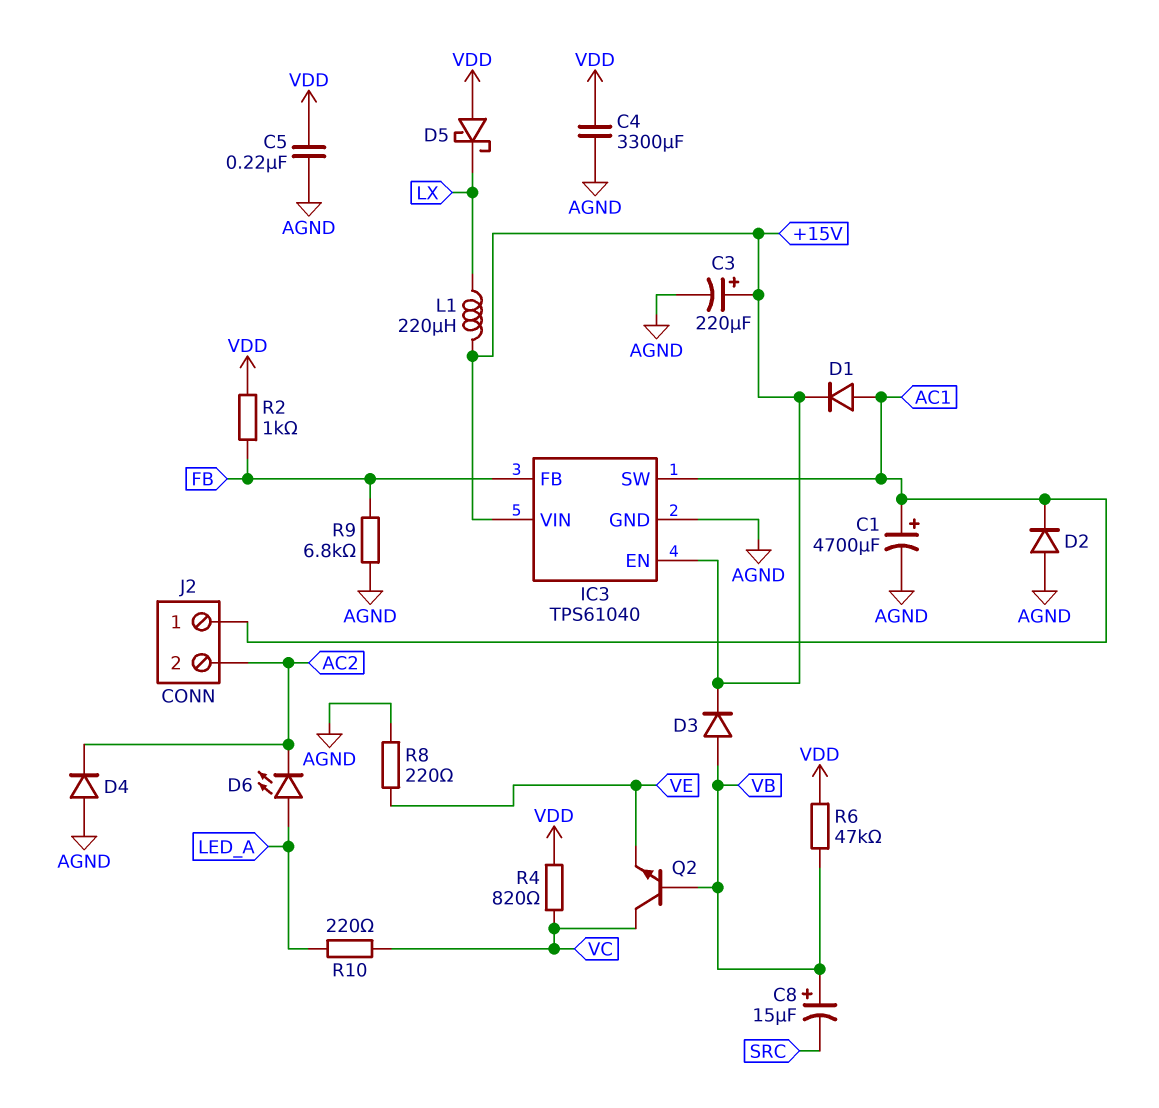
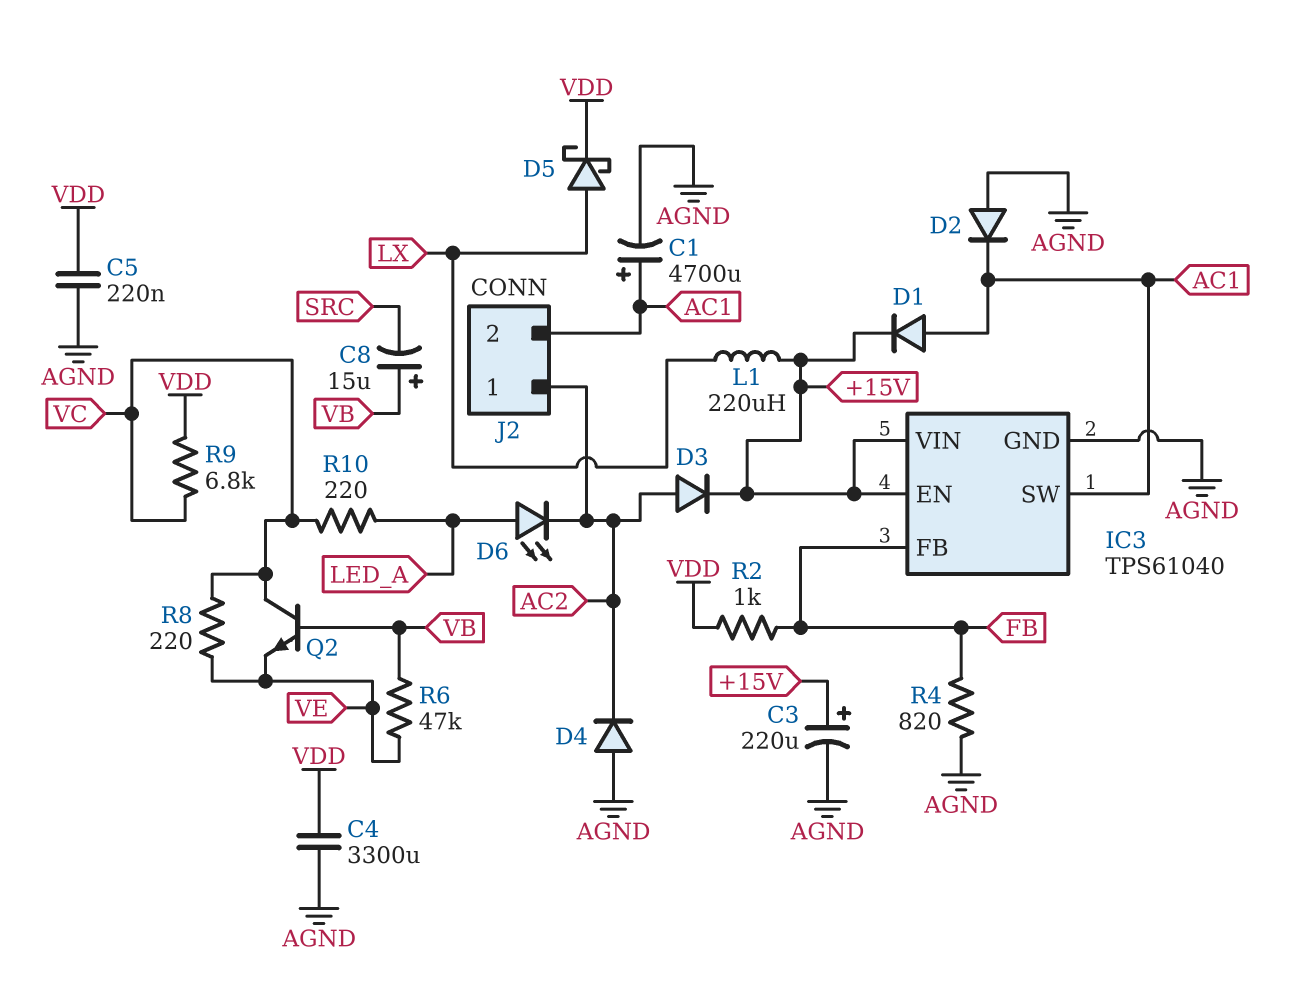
D3: diode (A VB, K +15V) -> diode (A AC2, K +15V)
D5: schottky (A VDD, K LX) -> schottky (A LX, K VDD)
J2 pin 1: AC1 -> AC2
J2 pin 2: AC2 -> AC1
R4: 820 (VC, VDD) -> 820 (AGND, FB)
R6: 47k (VB, VDD) -> 47k (VB, VE)
R8: 220 (AGND, VE) -> 220 (VC, VE)
R9: 6.8k (AGND, FB) -> 6.8k (VC, VDD)

